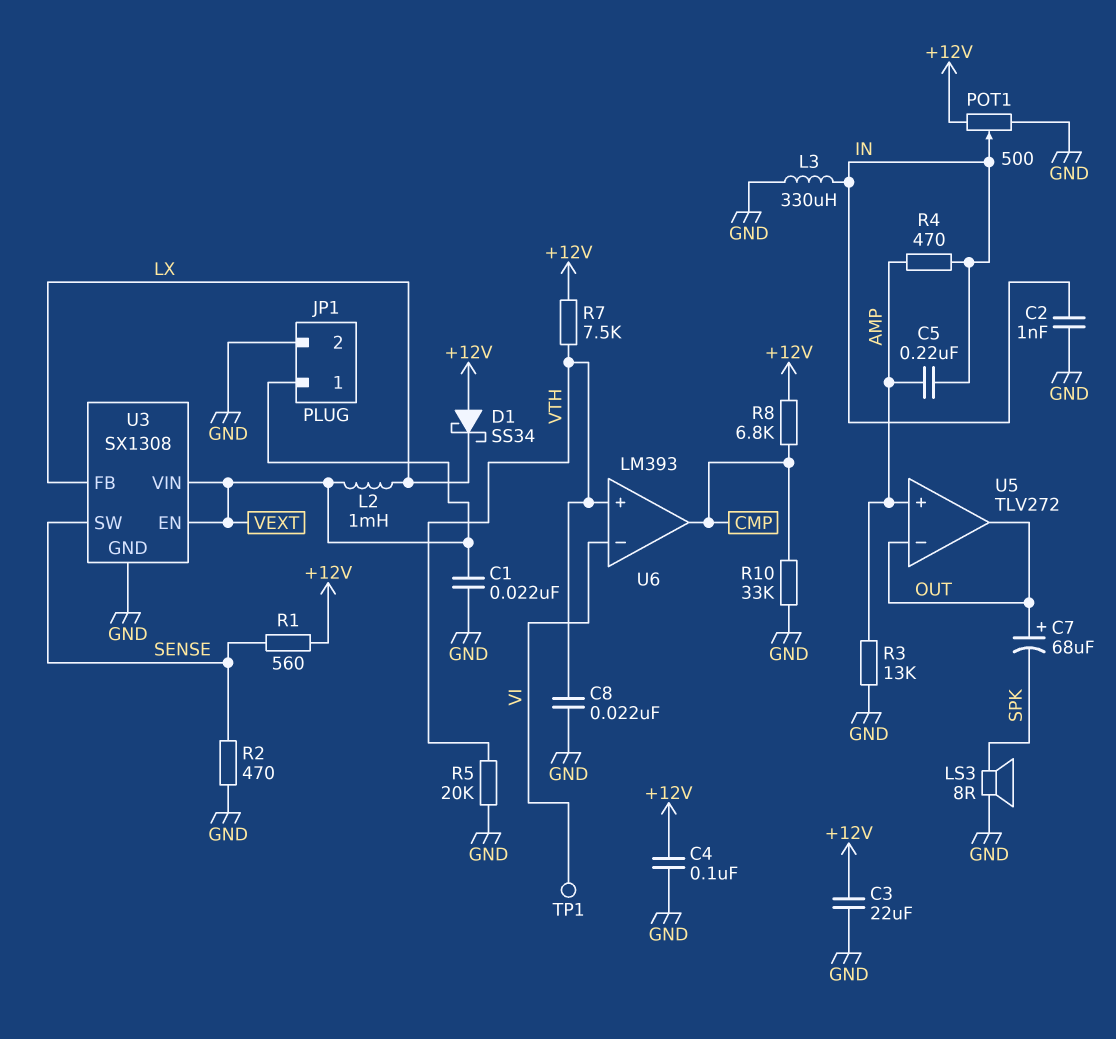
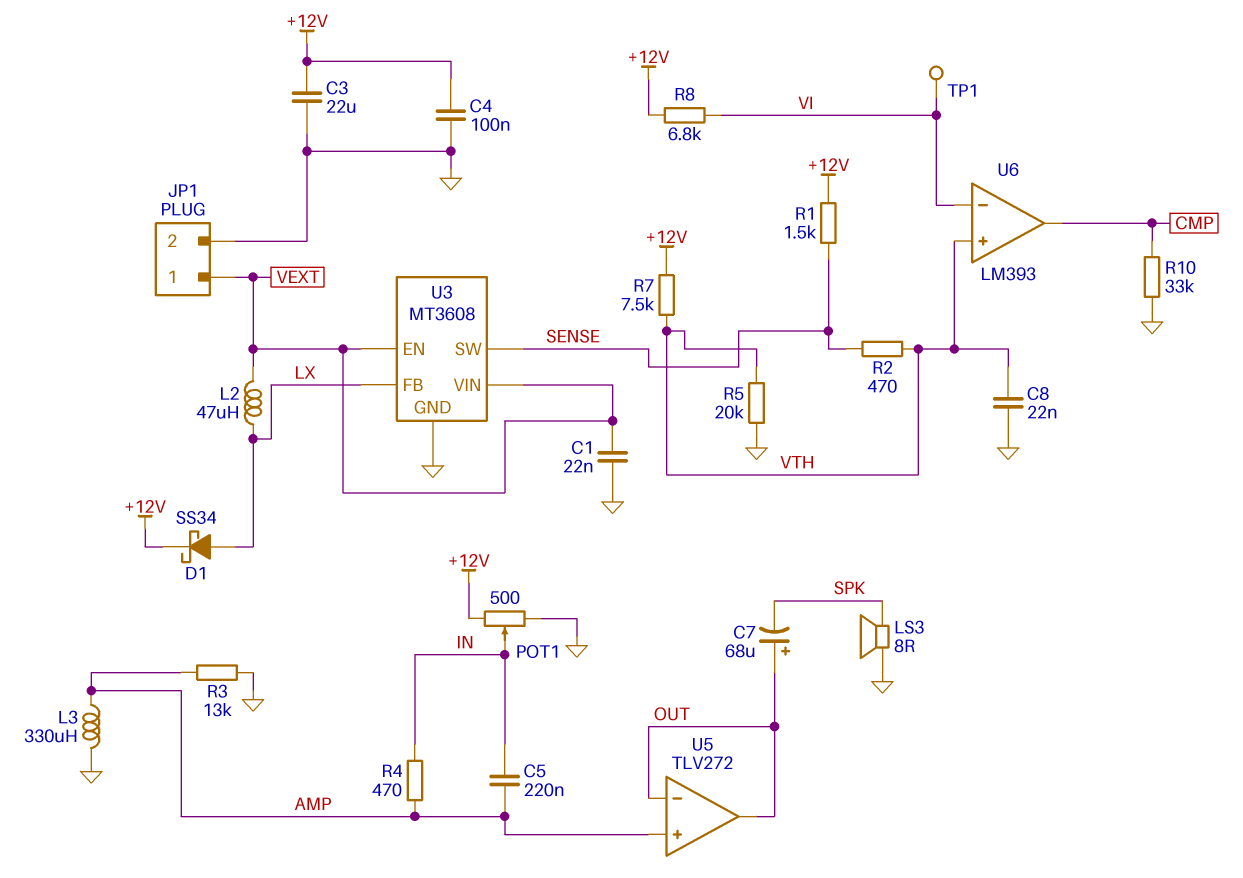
C2: 1nF (GND, IN) -> none
D1: schottky SS34 (A +12V, K LX) -> schottky SS34 (A LX, K +12V)
L2: 1mH (LX, VEXT) -> 47uH (LX, VEXT)
L3: 330uH (GND, IN) -> 330uH (AMP, GND)
R1: 560 (+12V, SENSE) -> 1.5k (+12V, SENSE)
R2: 470 (GND, SENSE) -> 470 (SENSE, VTH)
R8: 6.8k (+12V, CMP) -> 6.8k (+12V, VI)
U3: SX1308 -> MT3608

